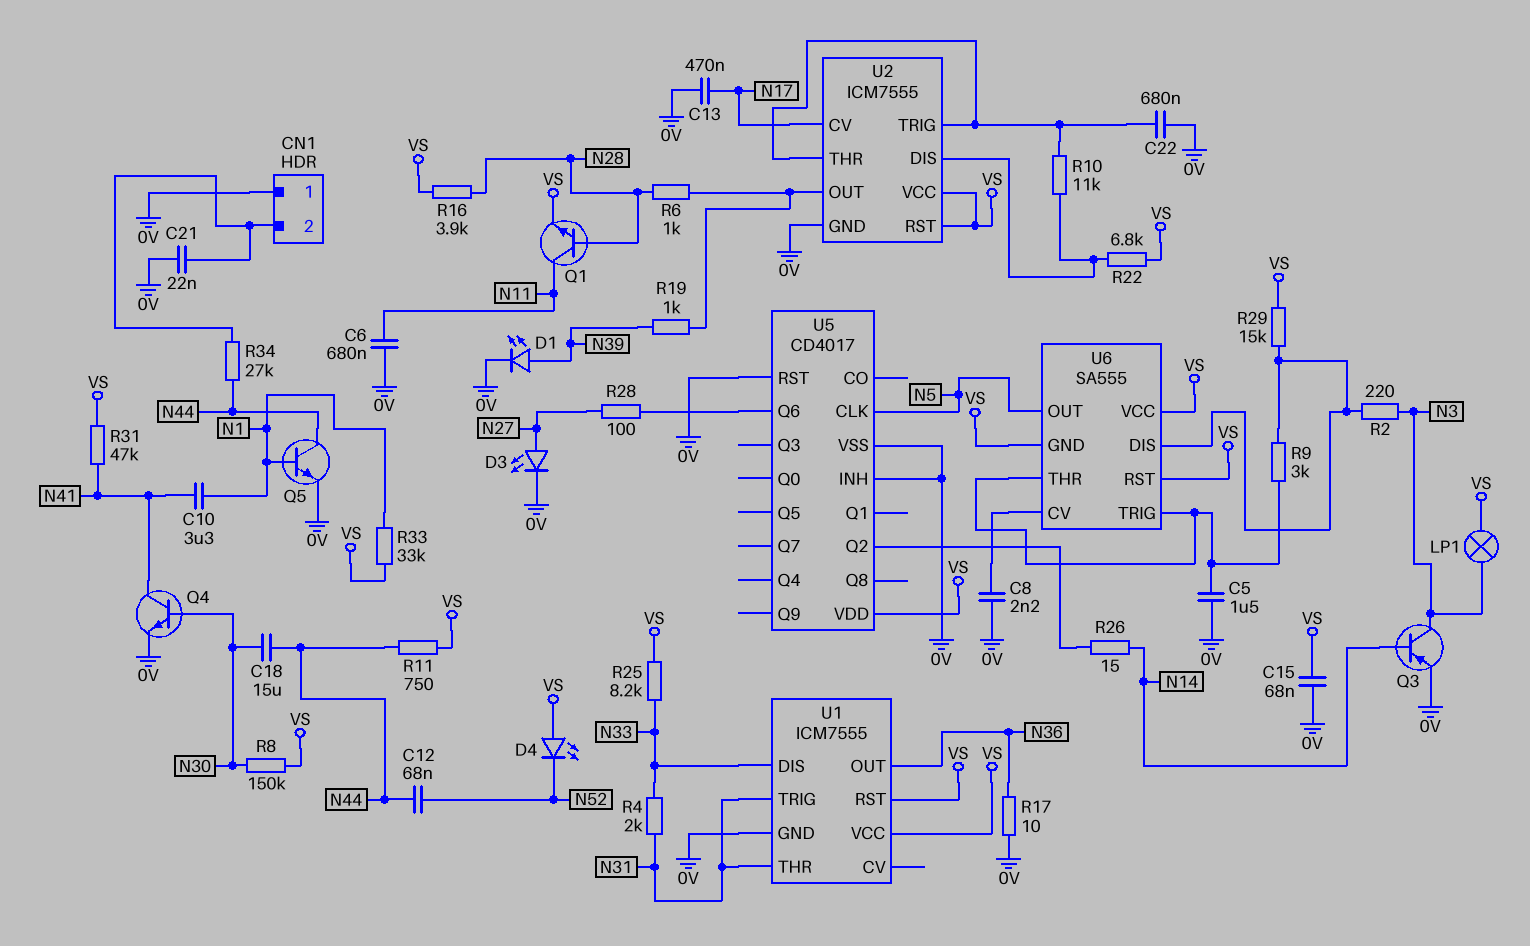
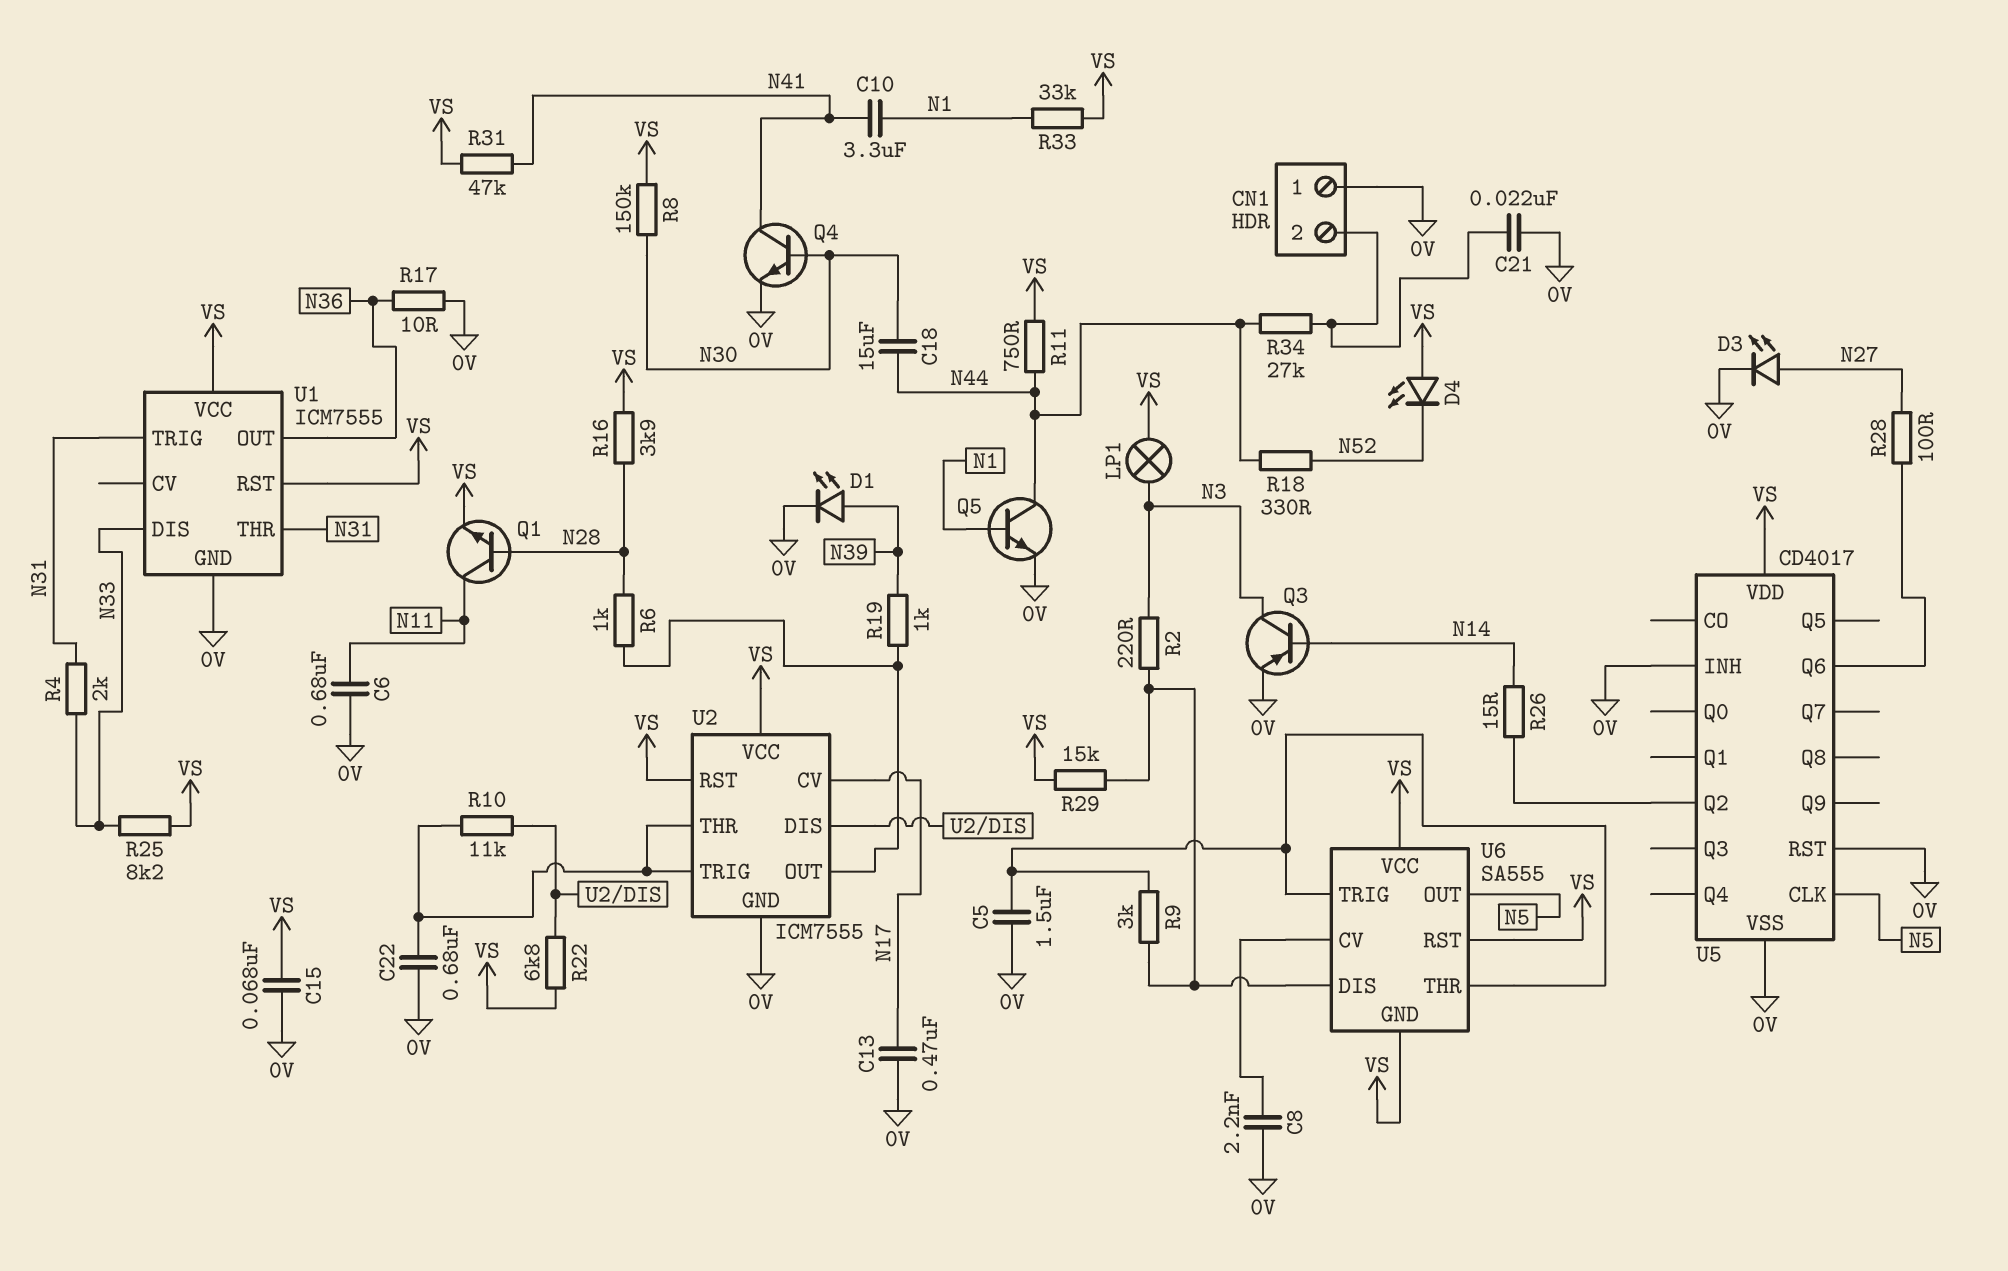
C12: 68nF (N44, N52) -> none
R18: none -> 330 (N44, N52)

